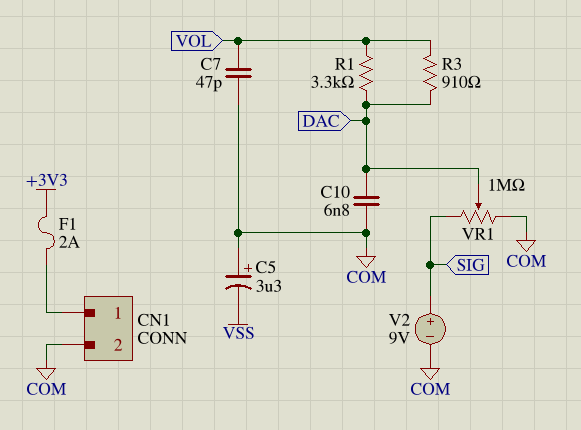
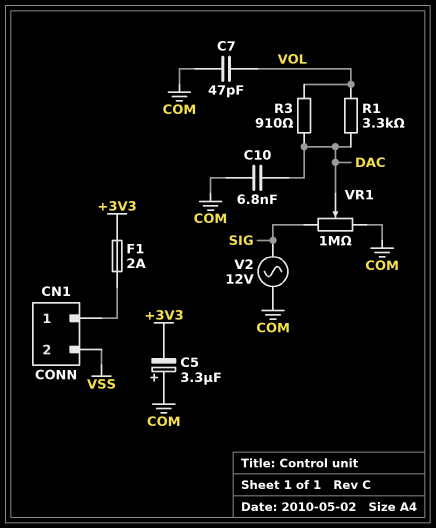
C5: 3.3uF (plus COM, minus VSS) -> 3.3uF (plus COM, minus +3V3)
CN1 pin 2: COM -> VSS
V2: 9V (plus SIG, minus COM) -> AC 12V (COM, SIG)

